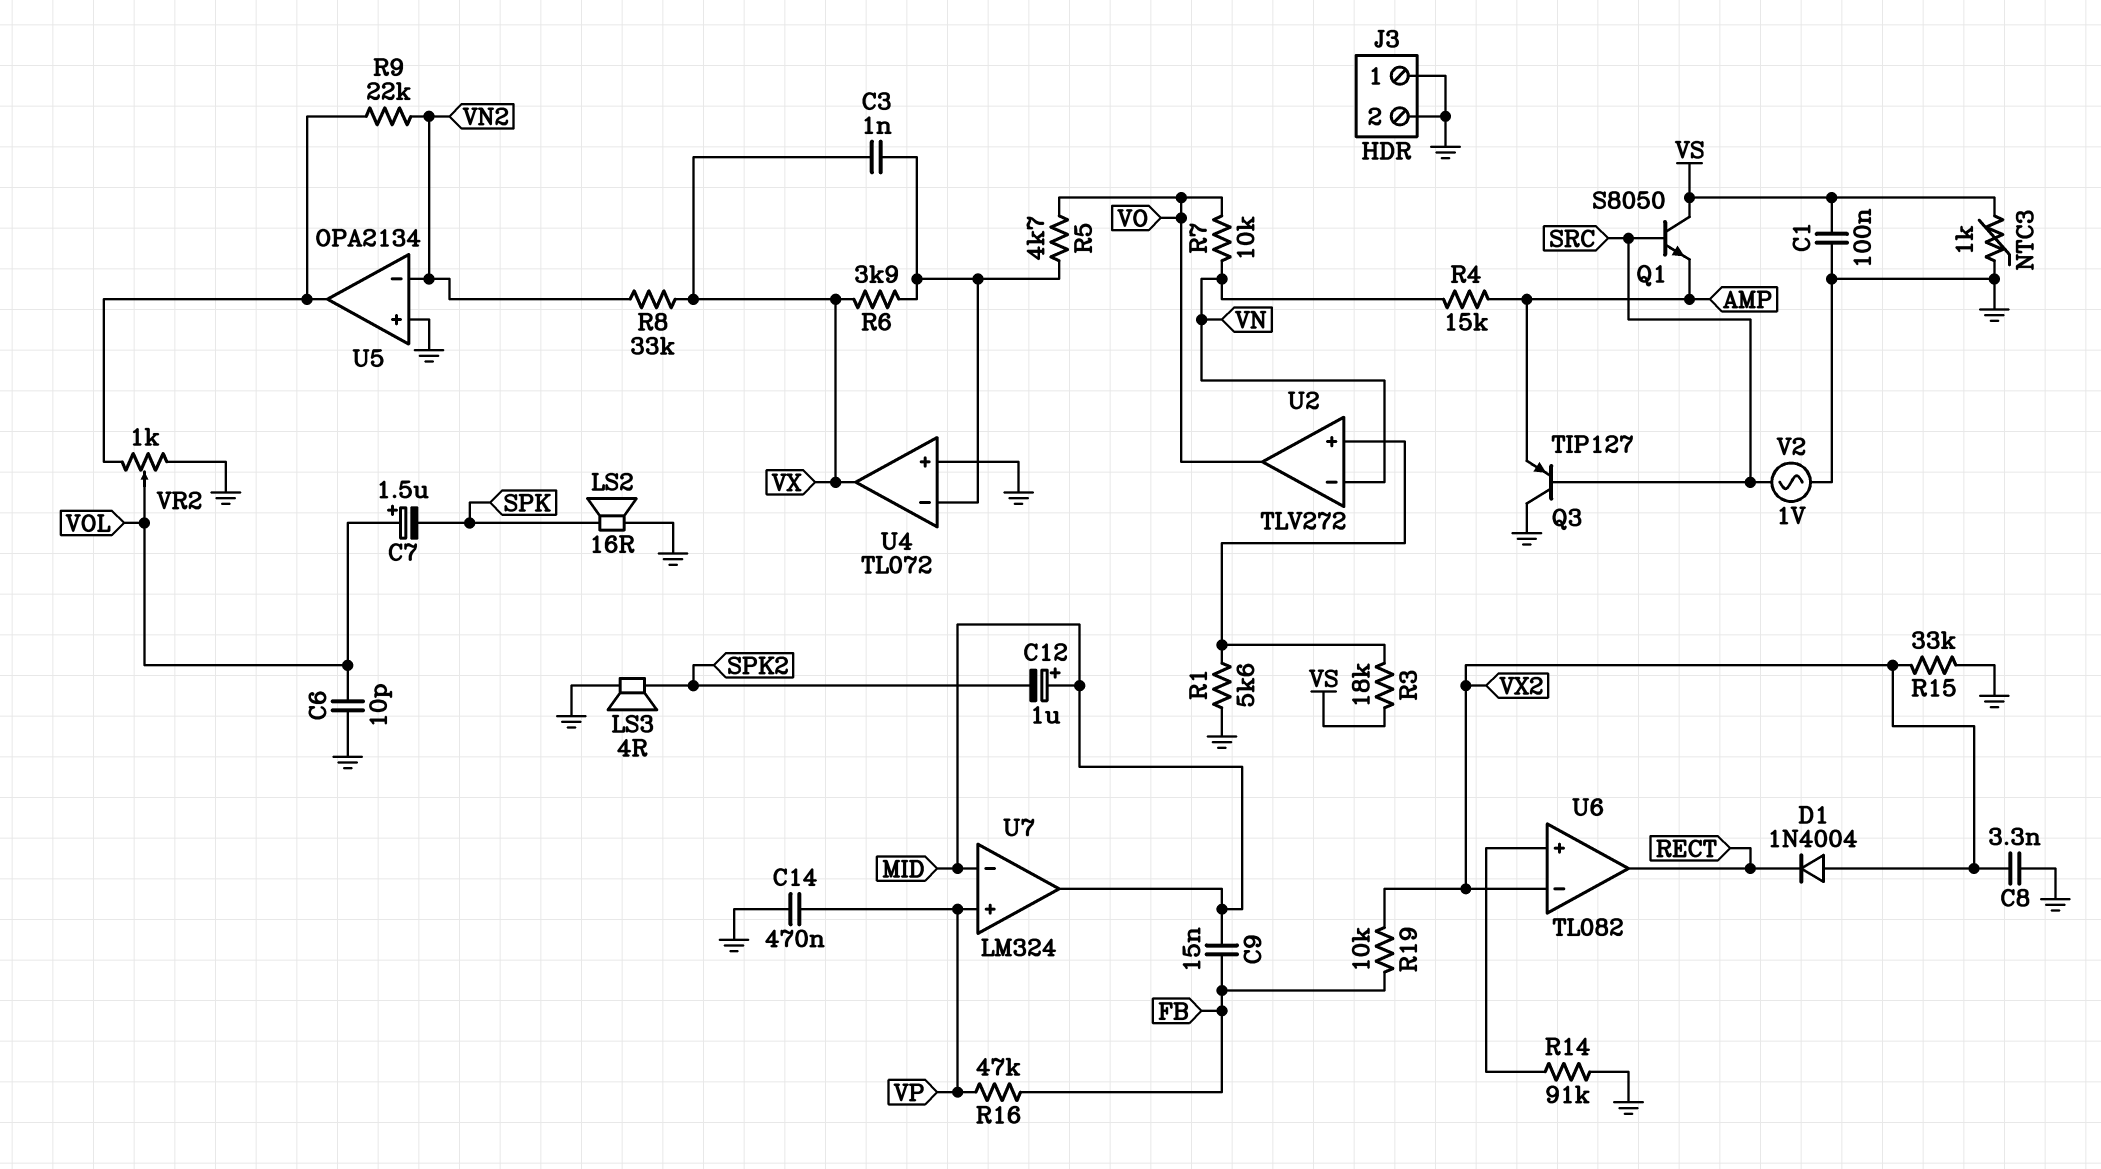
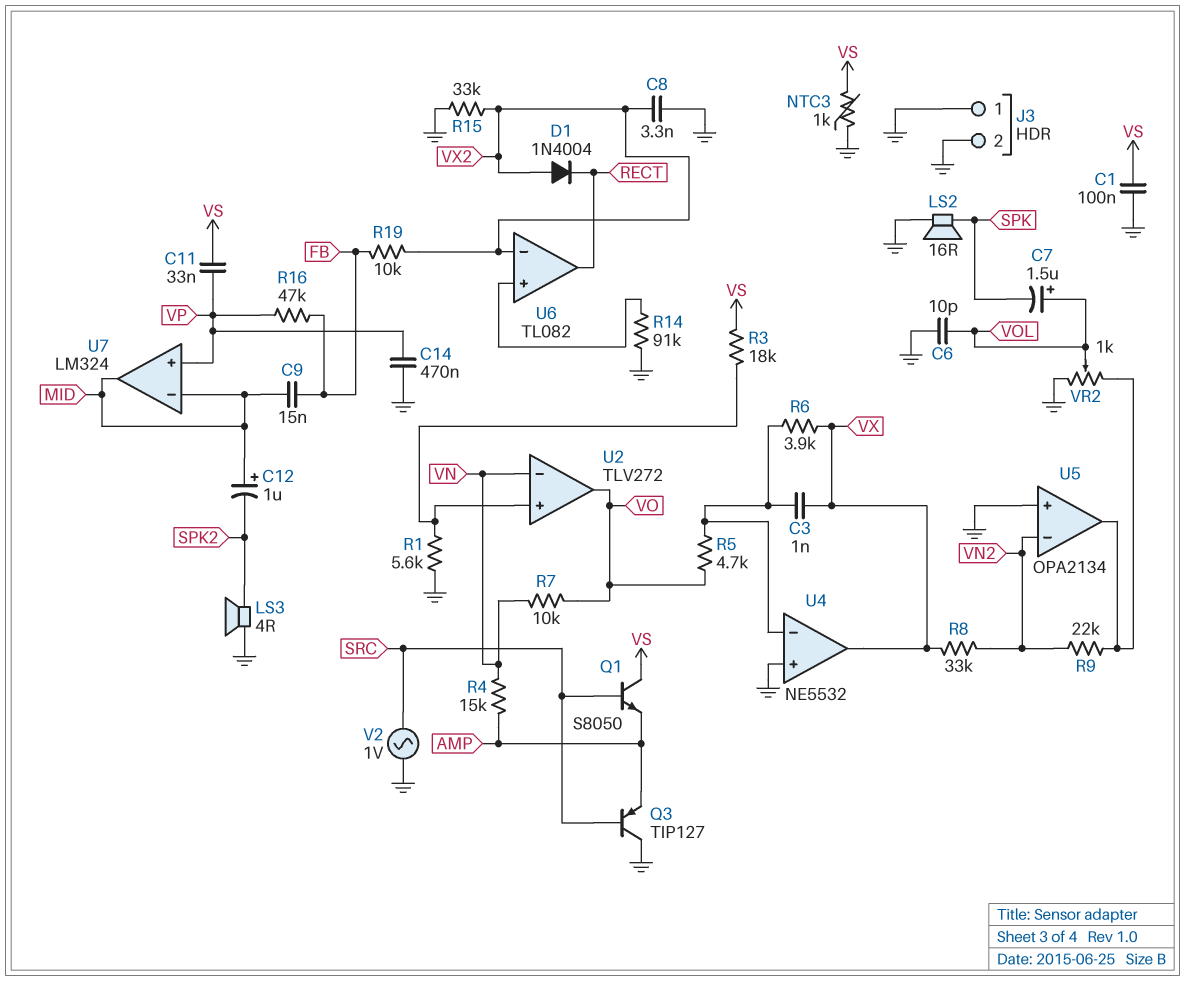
C11: none -> 33nF (VP, VS)
U4: TL072 -> NE5532

